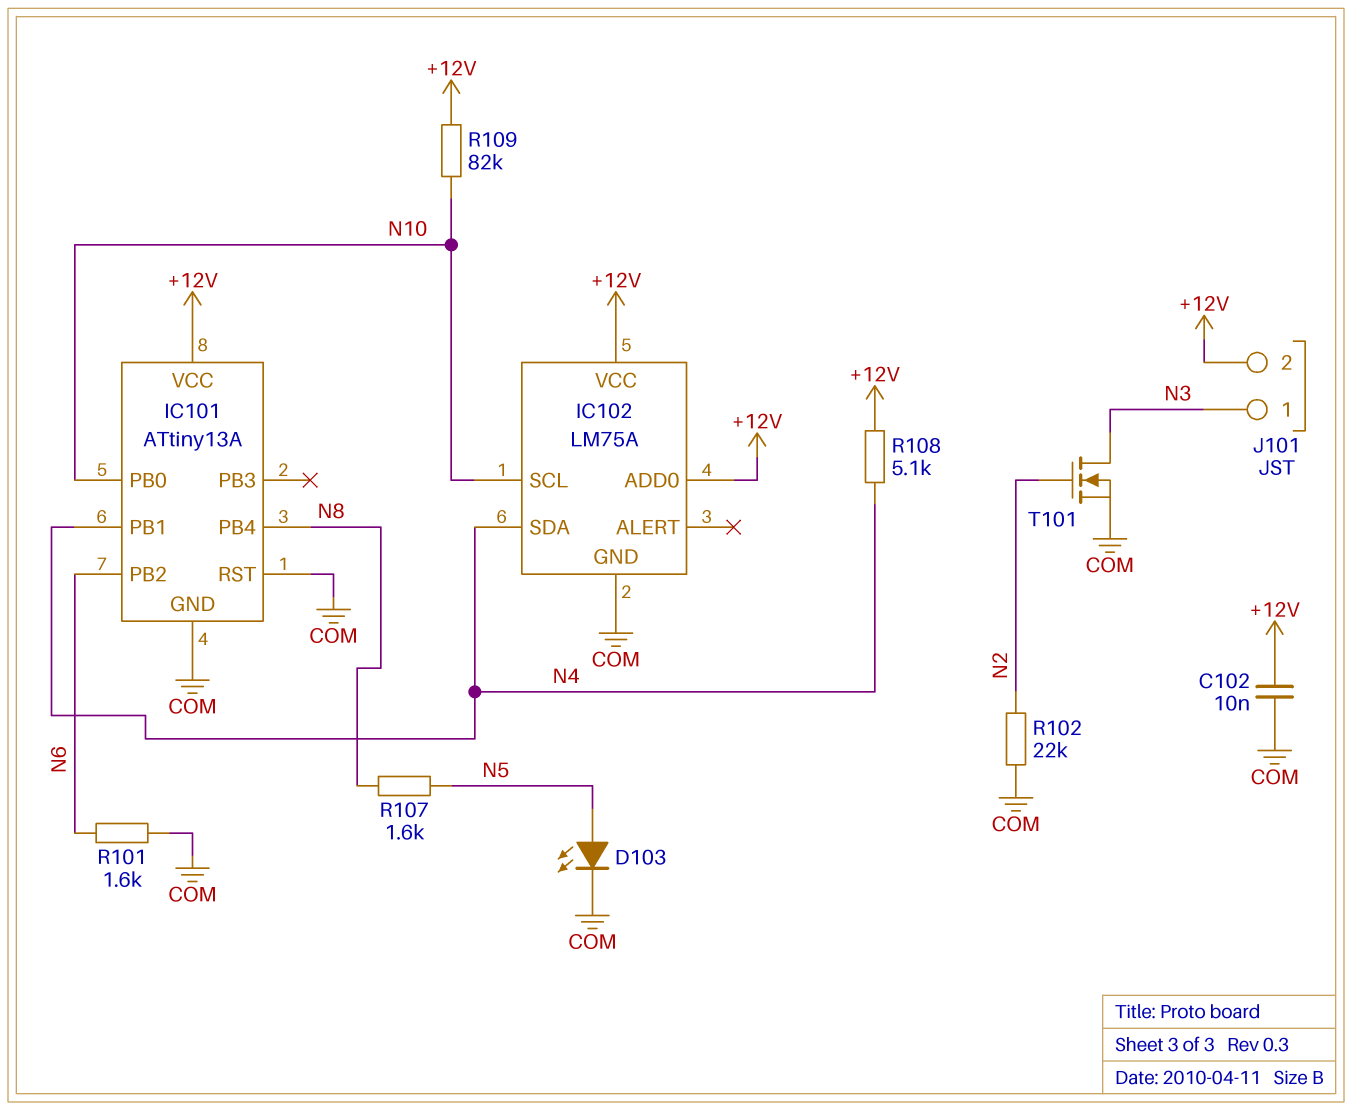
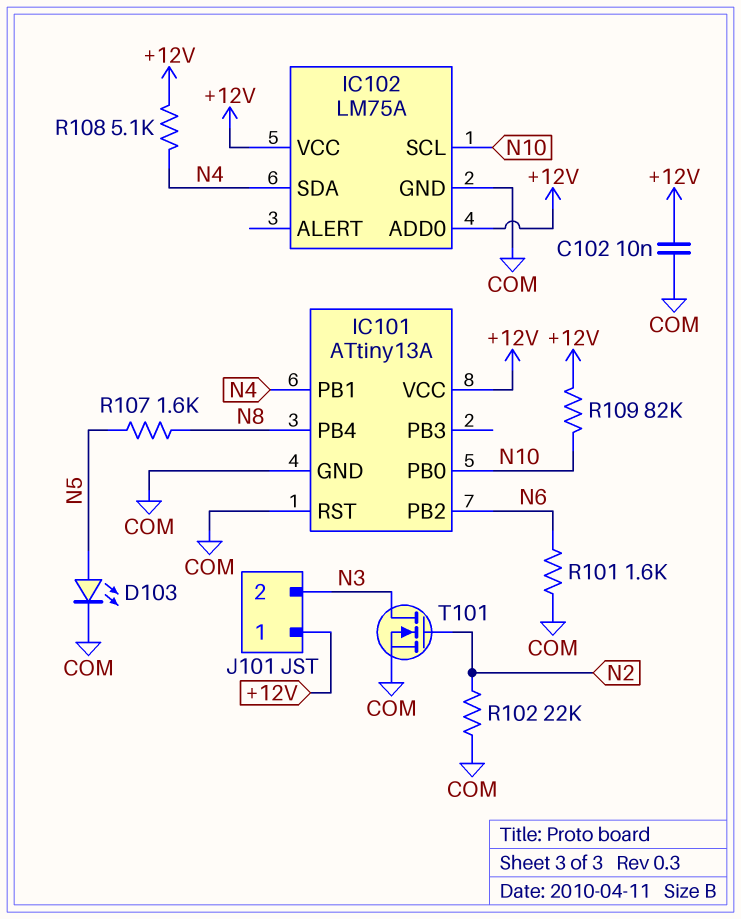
J101 pin 1: N3 -> +12V
J101 pin 2: +12V -> N3

